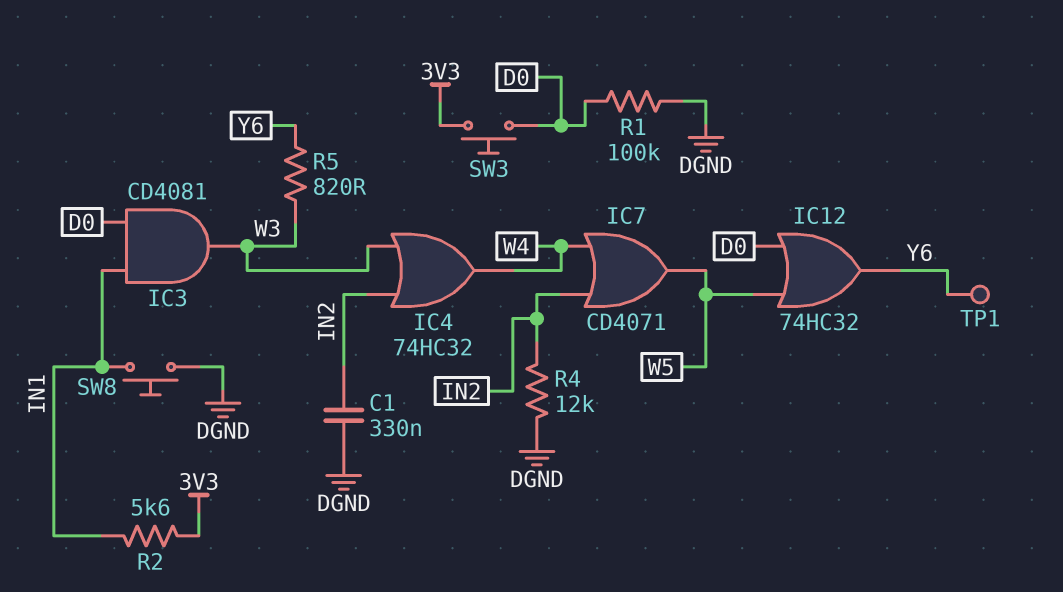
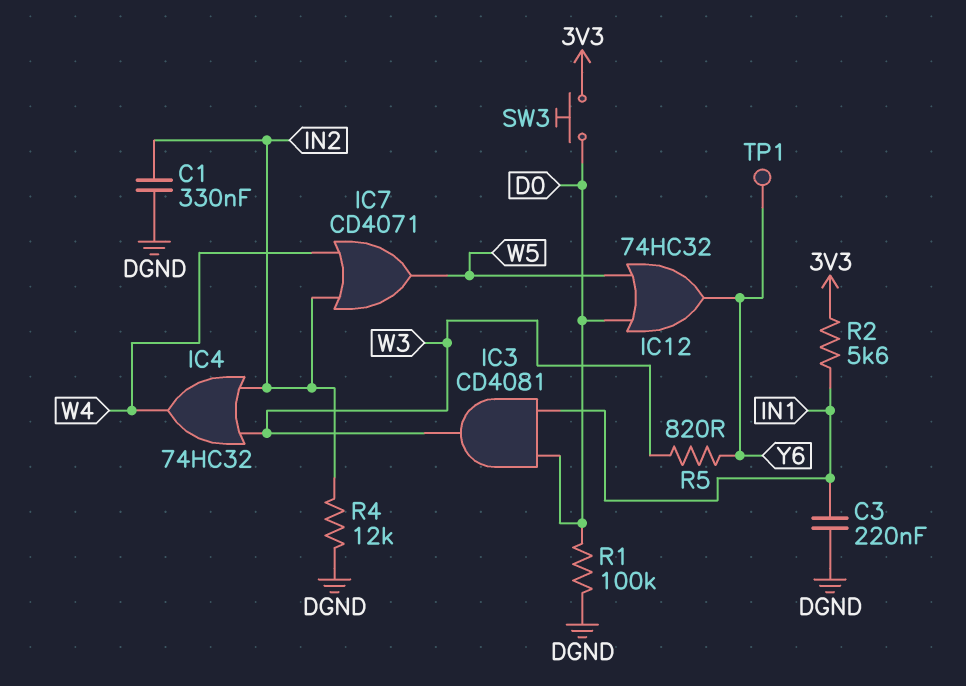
C3: none -> 220nF (DGND, IN1)
SW8: button (DGND, IN1) -> none

